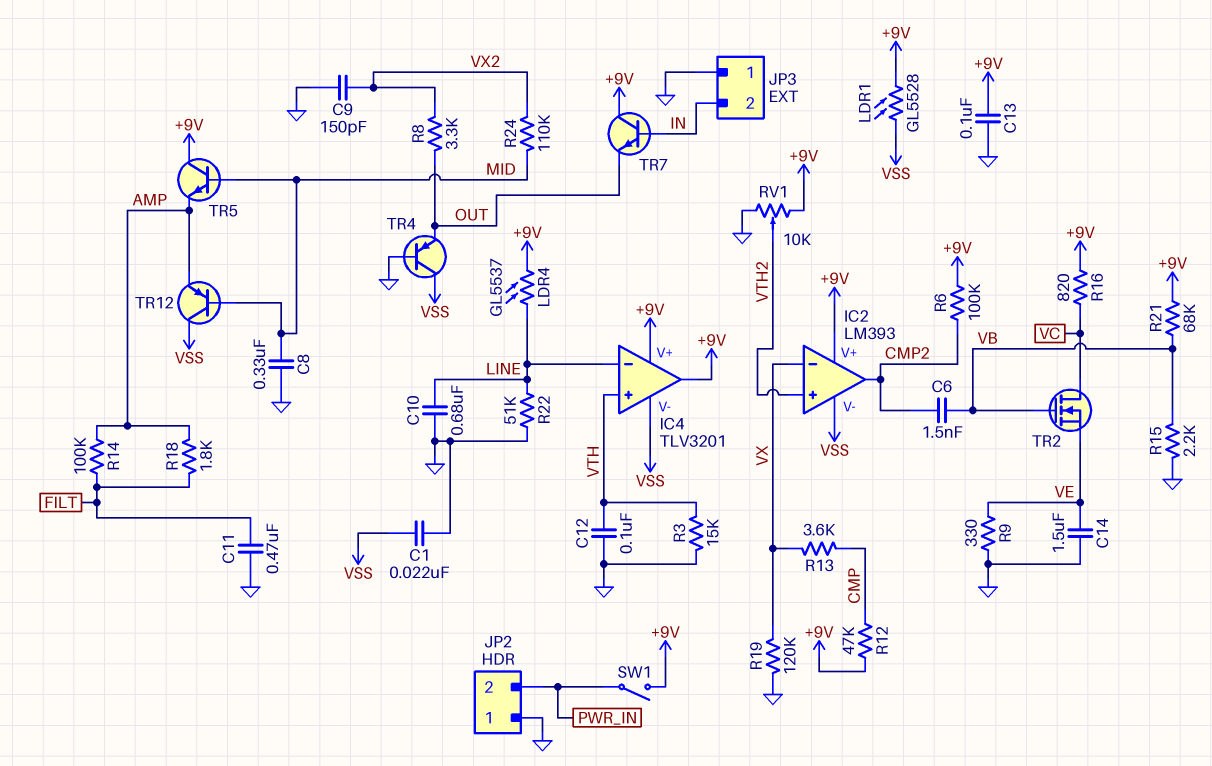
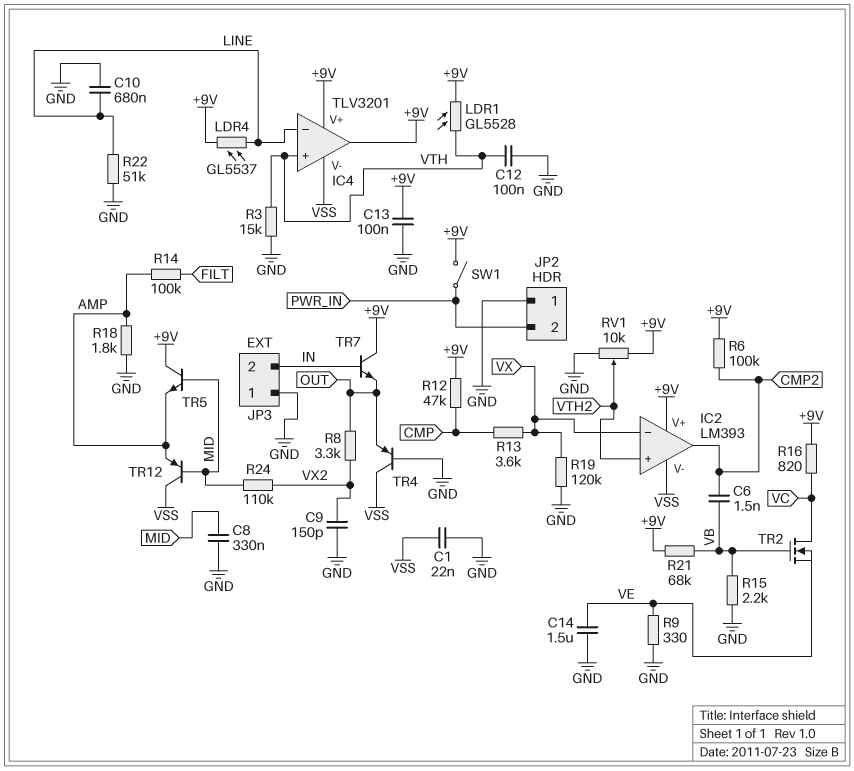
C11: 470nF (FILT, GND) -> none
LDR1: GL5528 (+9V, VSS) -> GL5528 (+9V, VTH)
R18: 1.8k (AMP, FILT) -> 1.8k (AMP, GND)

